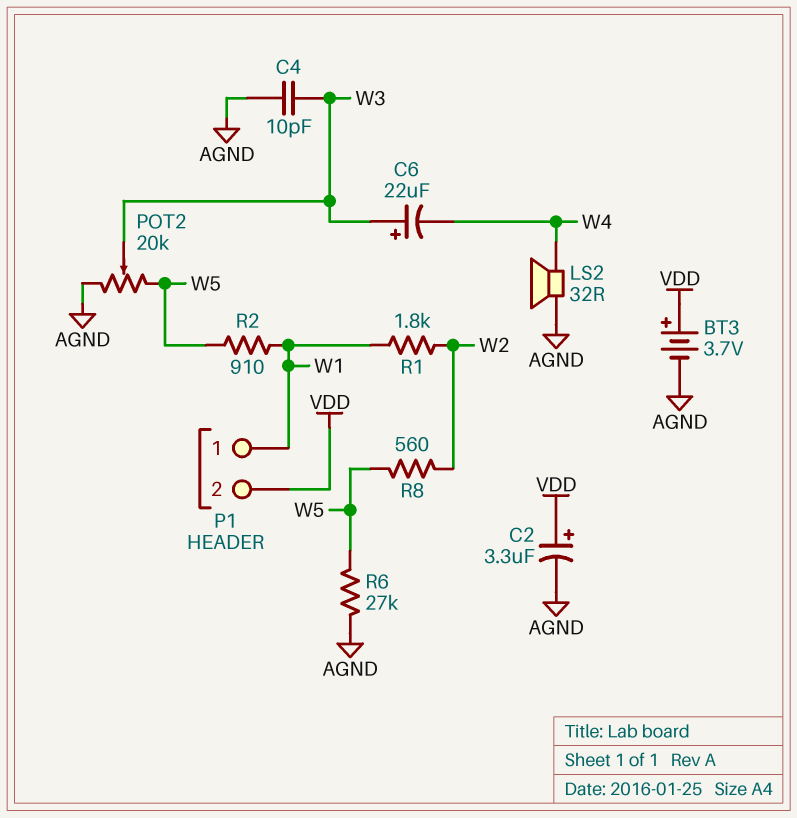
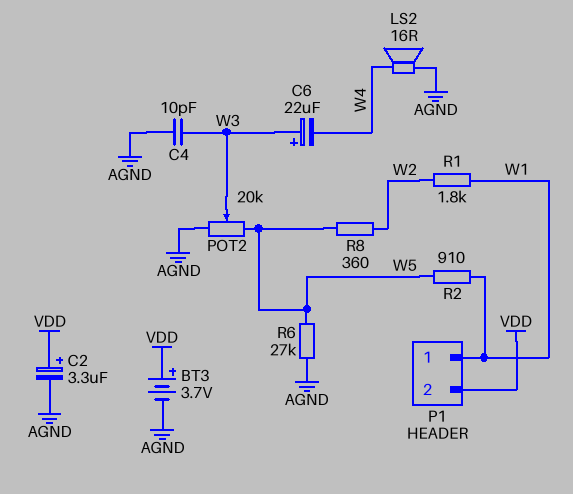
LS2: speaker 32R (AGND, W4) -> speaker 16R (AGND, W4)
R8: 560 (W2, W5) -> 360 (W2, W5)

